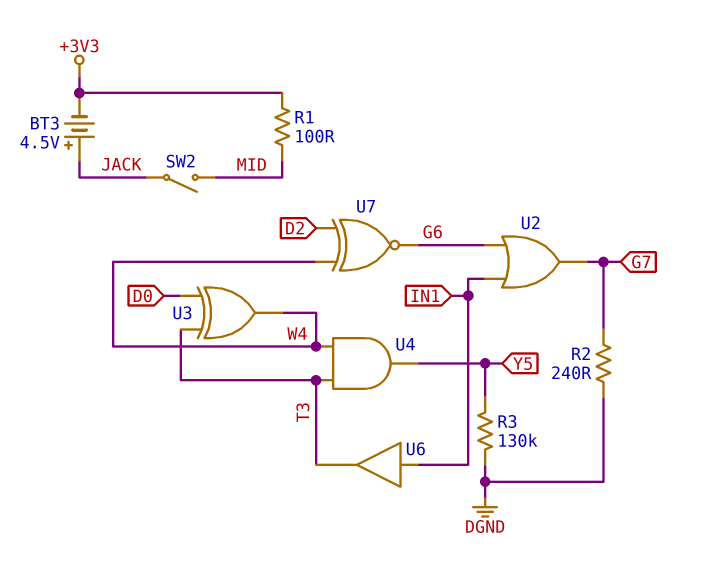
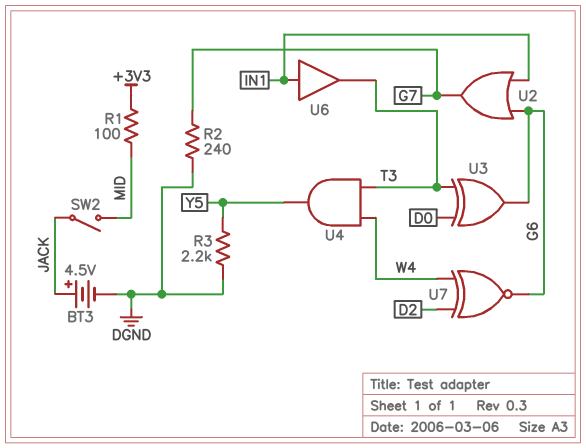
BT3: 4.5V (plus JACK, minus +3V3) -> 4.5V (plus JACK, minus DGND)
R3: 130k (DGND, Y5) -> 2.2k (DGND, Y5)
U3: XOR (in D0, in T3, out W4) -> XOR (in D0, in T3, out G6)

